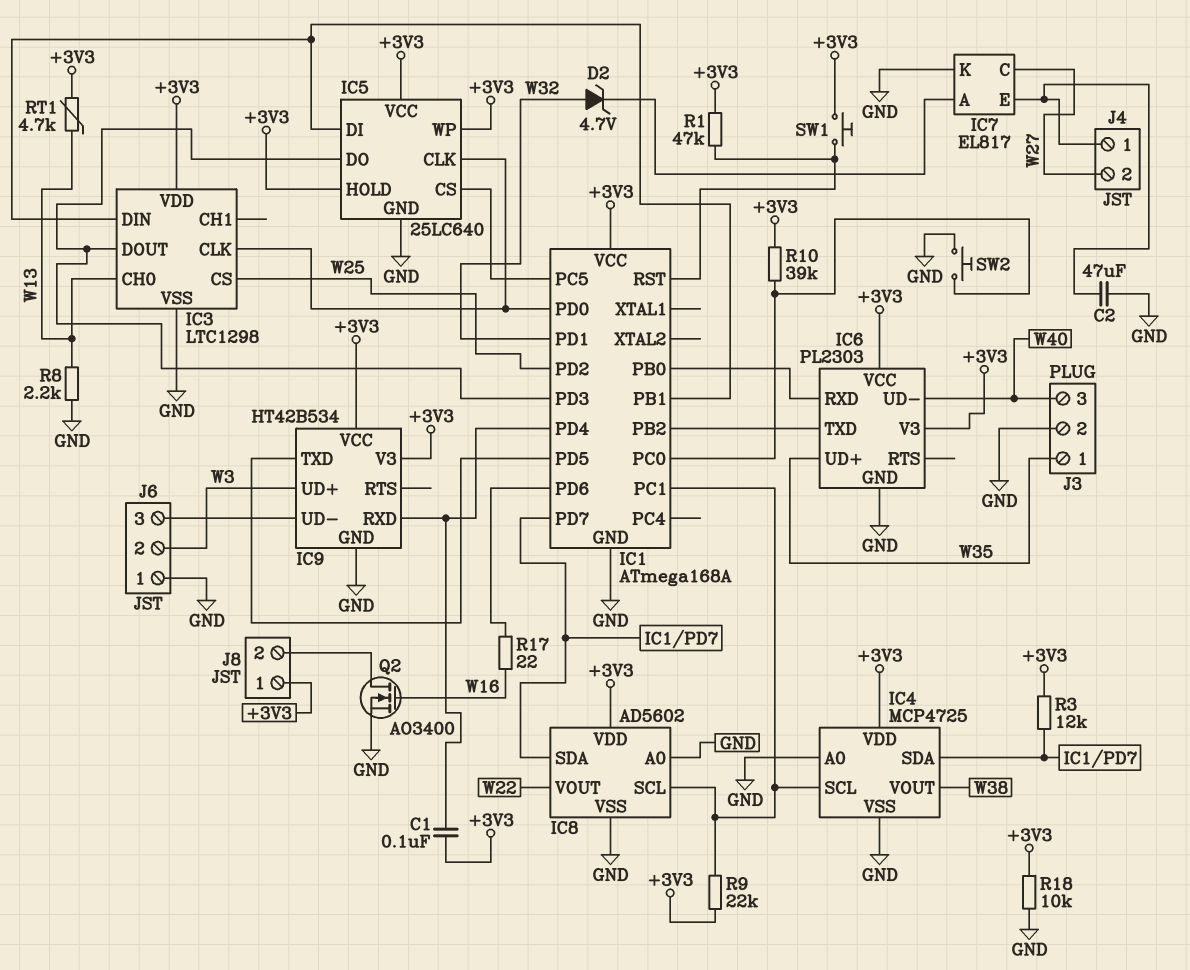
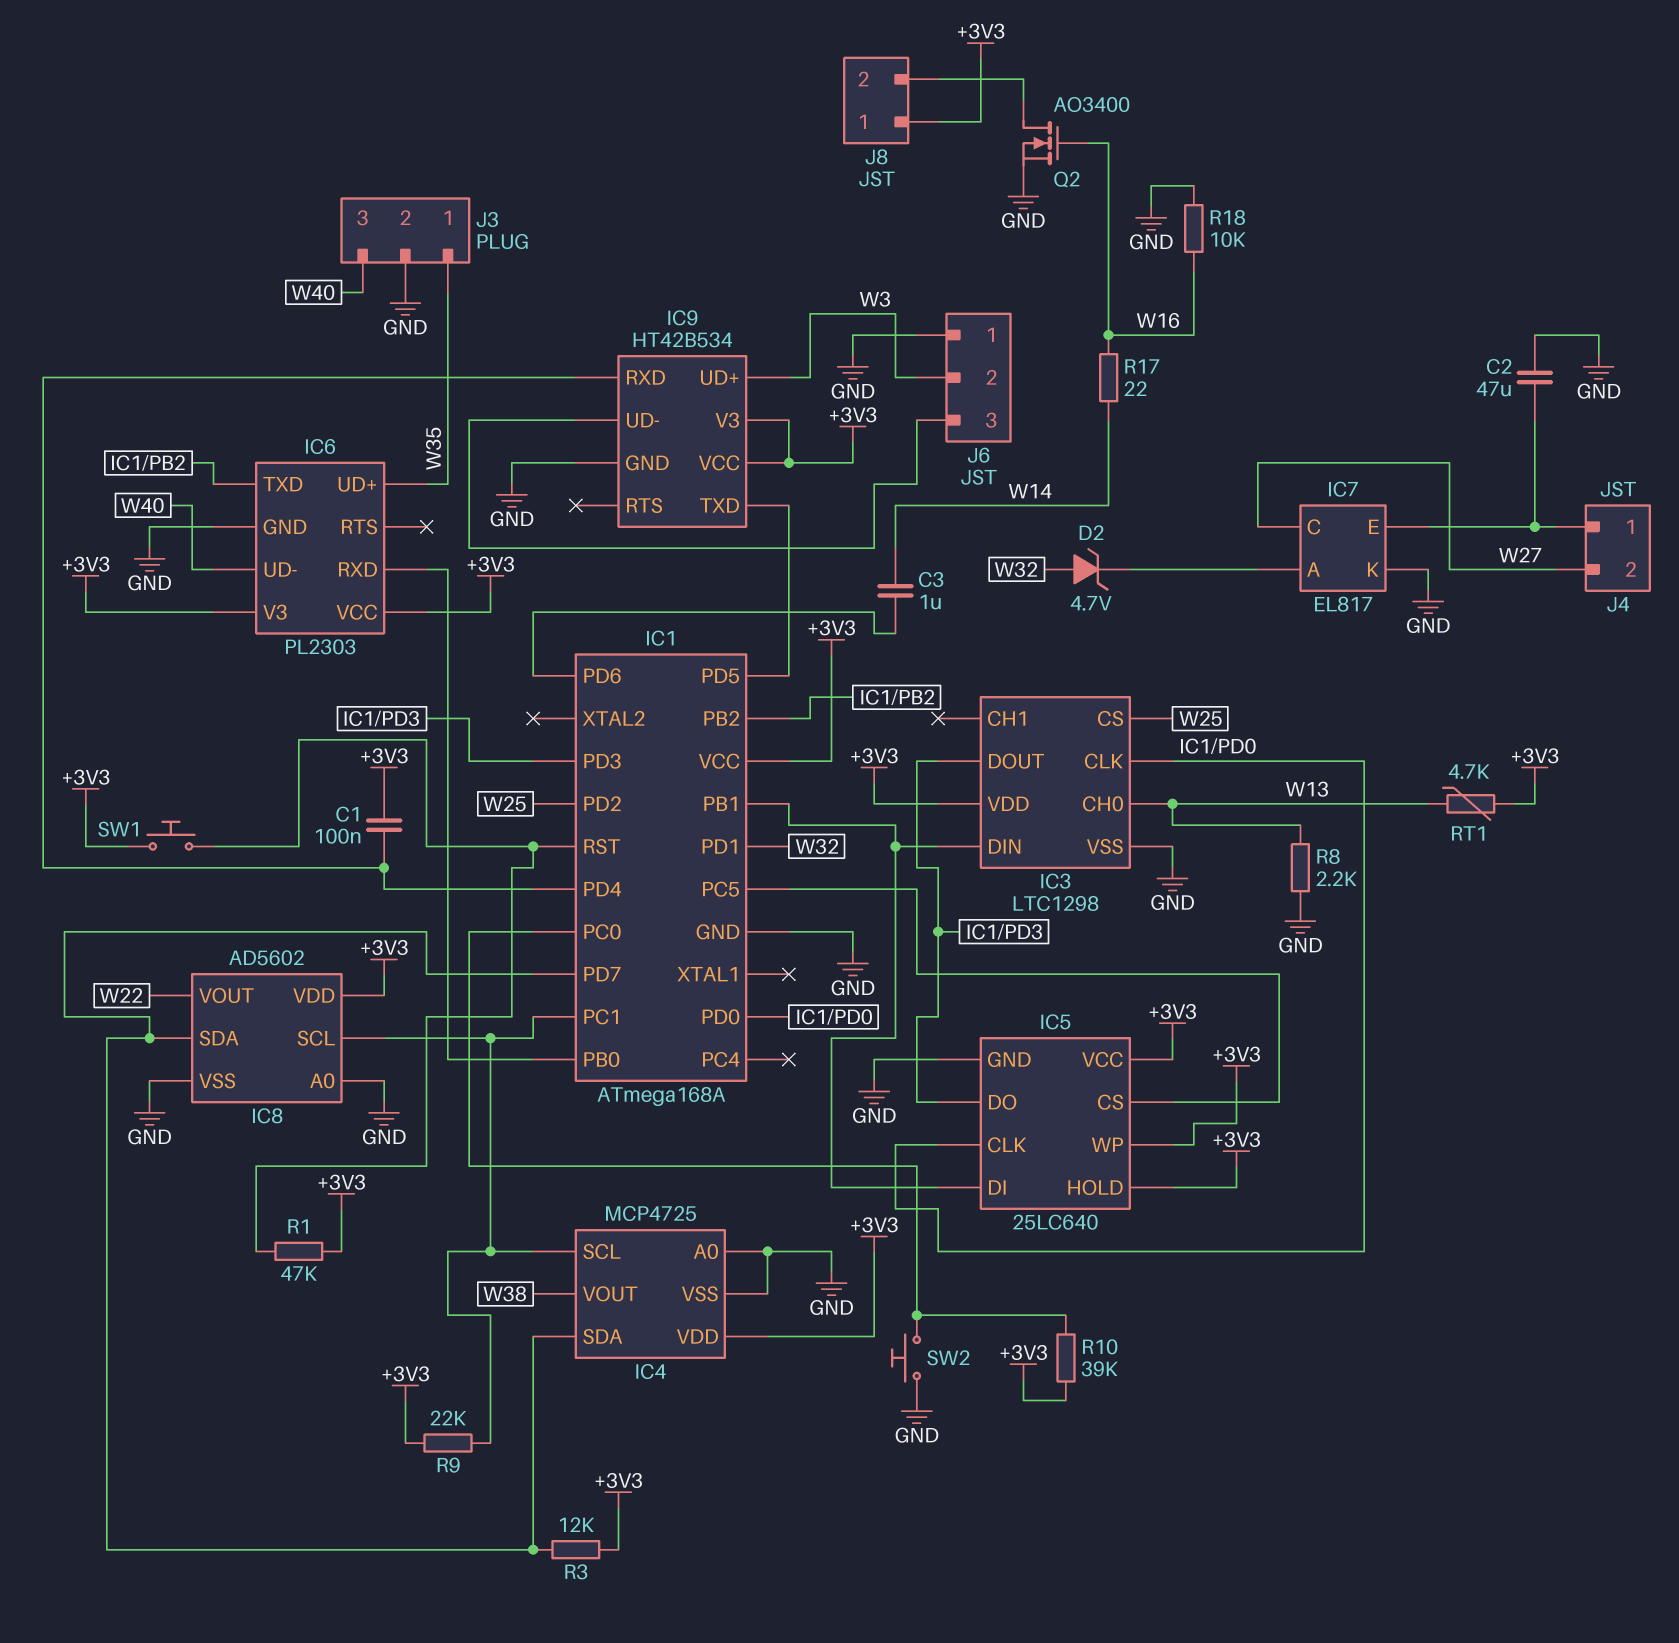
C3: none -> 1uF (IC1/PD6, W14)
R17: 22 (IC1/PD6, W16) -> 22 (W14, W16)
R18: 10k (+3V3, GND) -> 10k (GND, W16)

